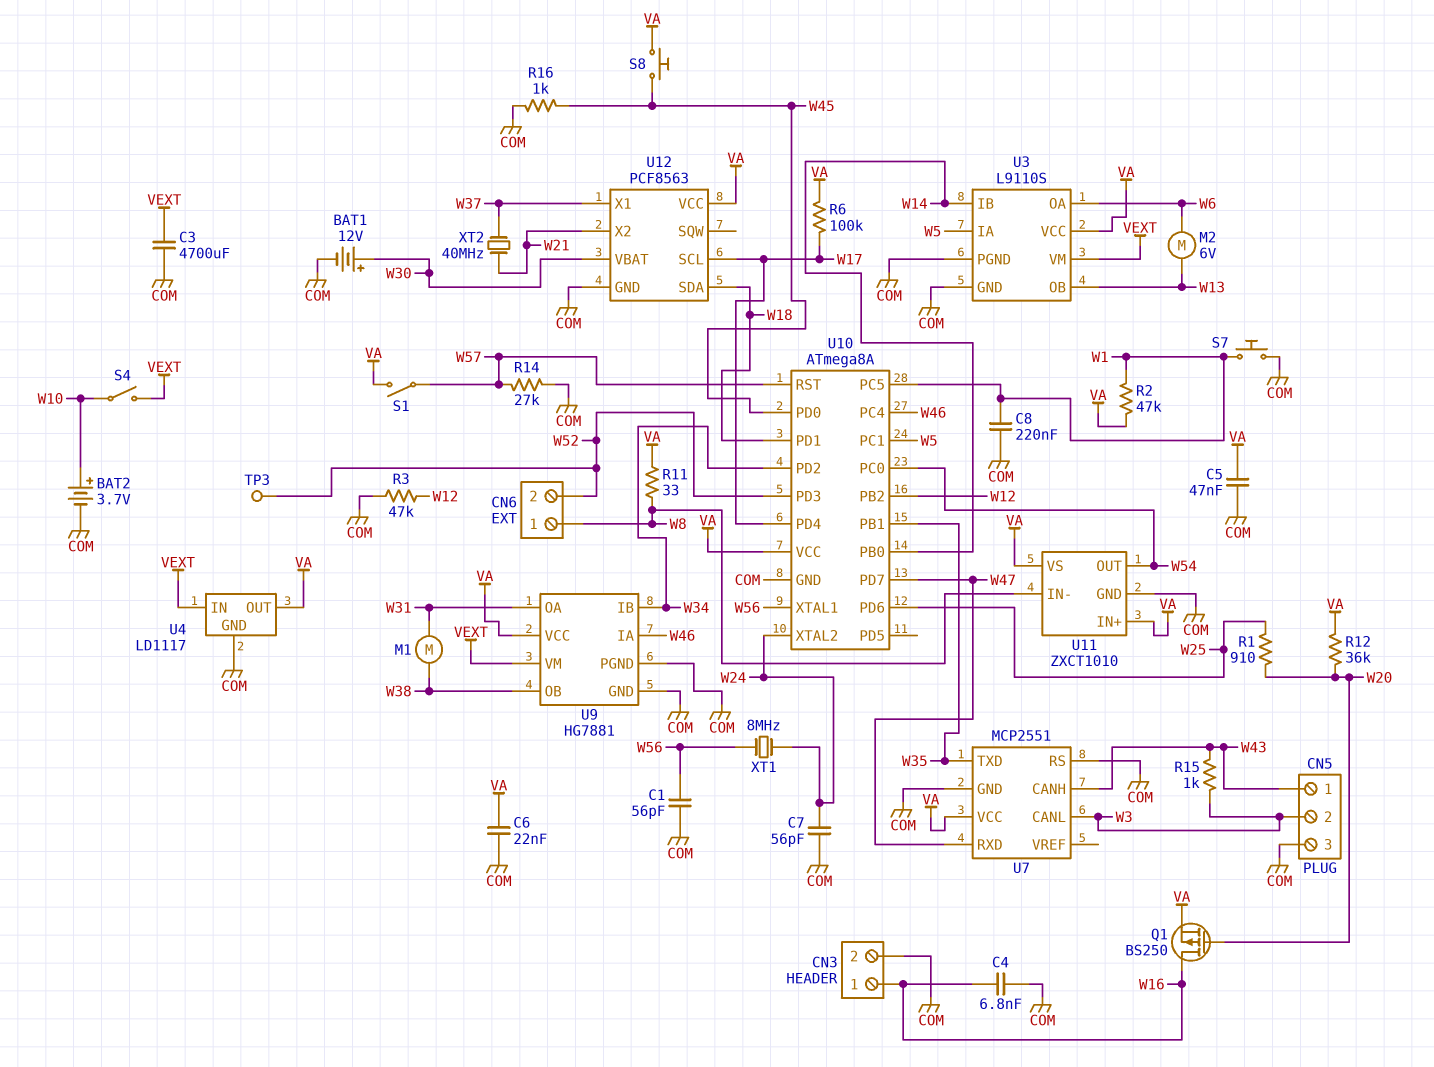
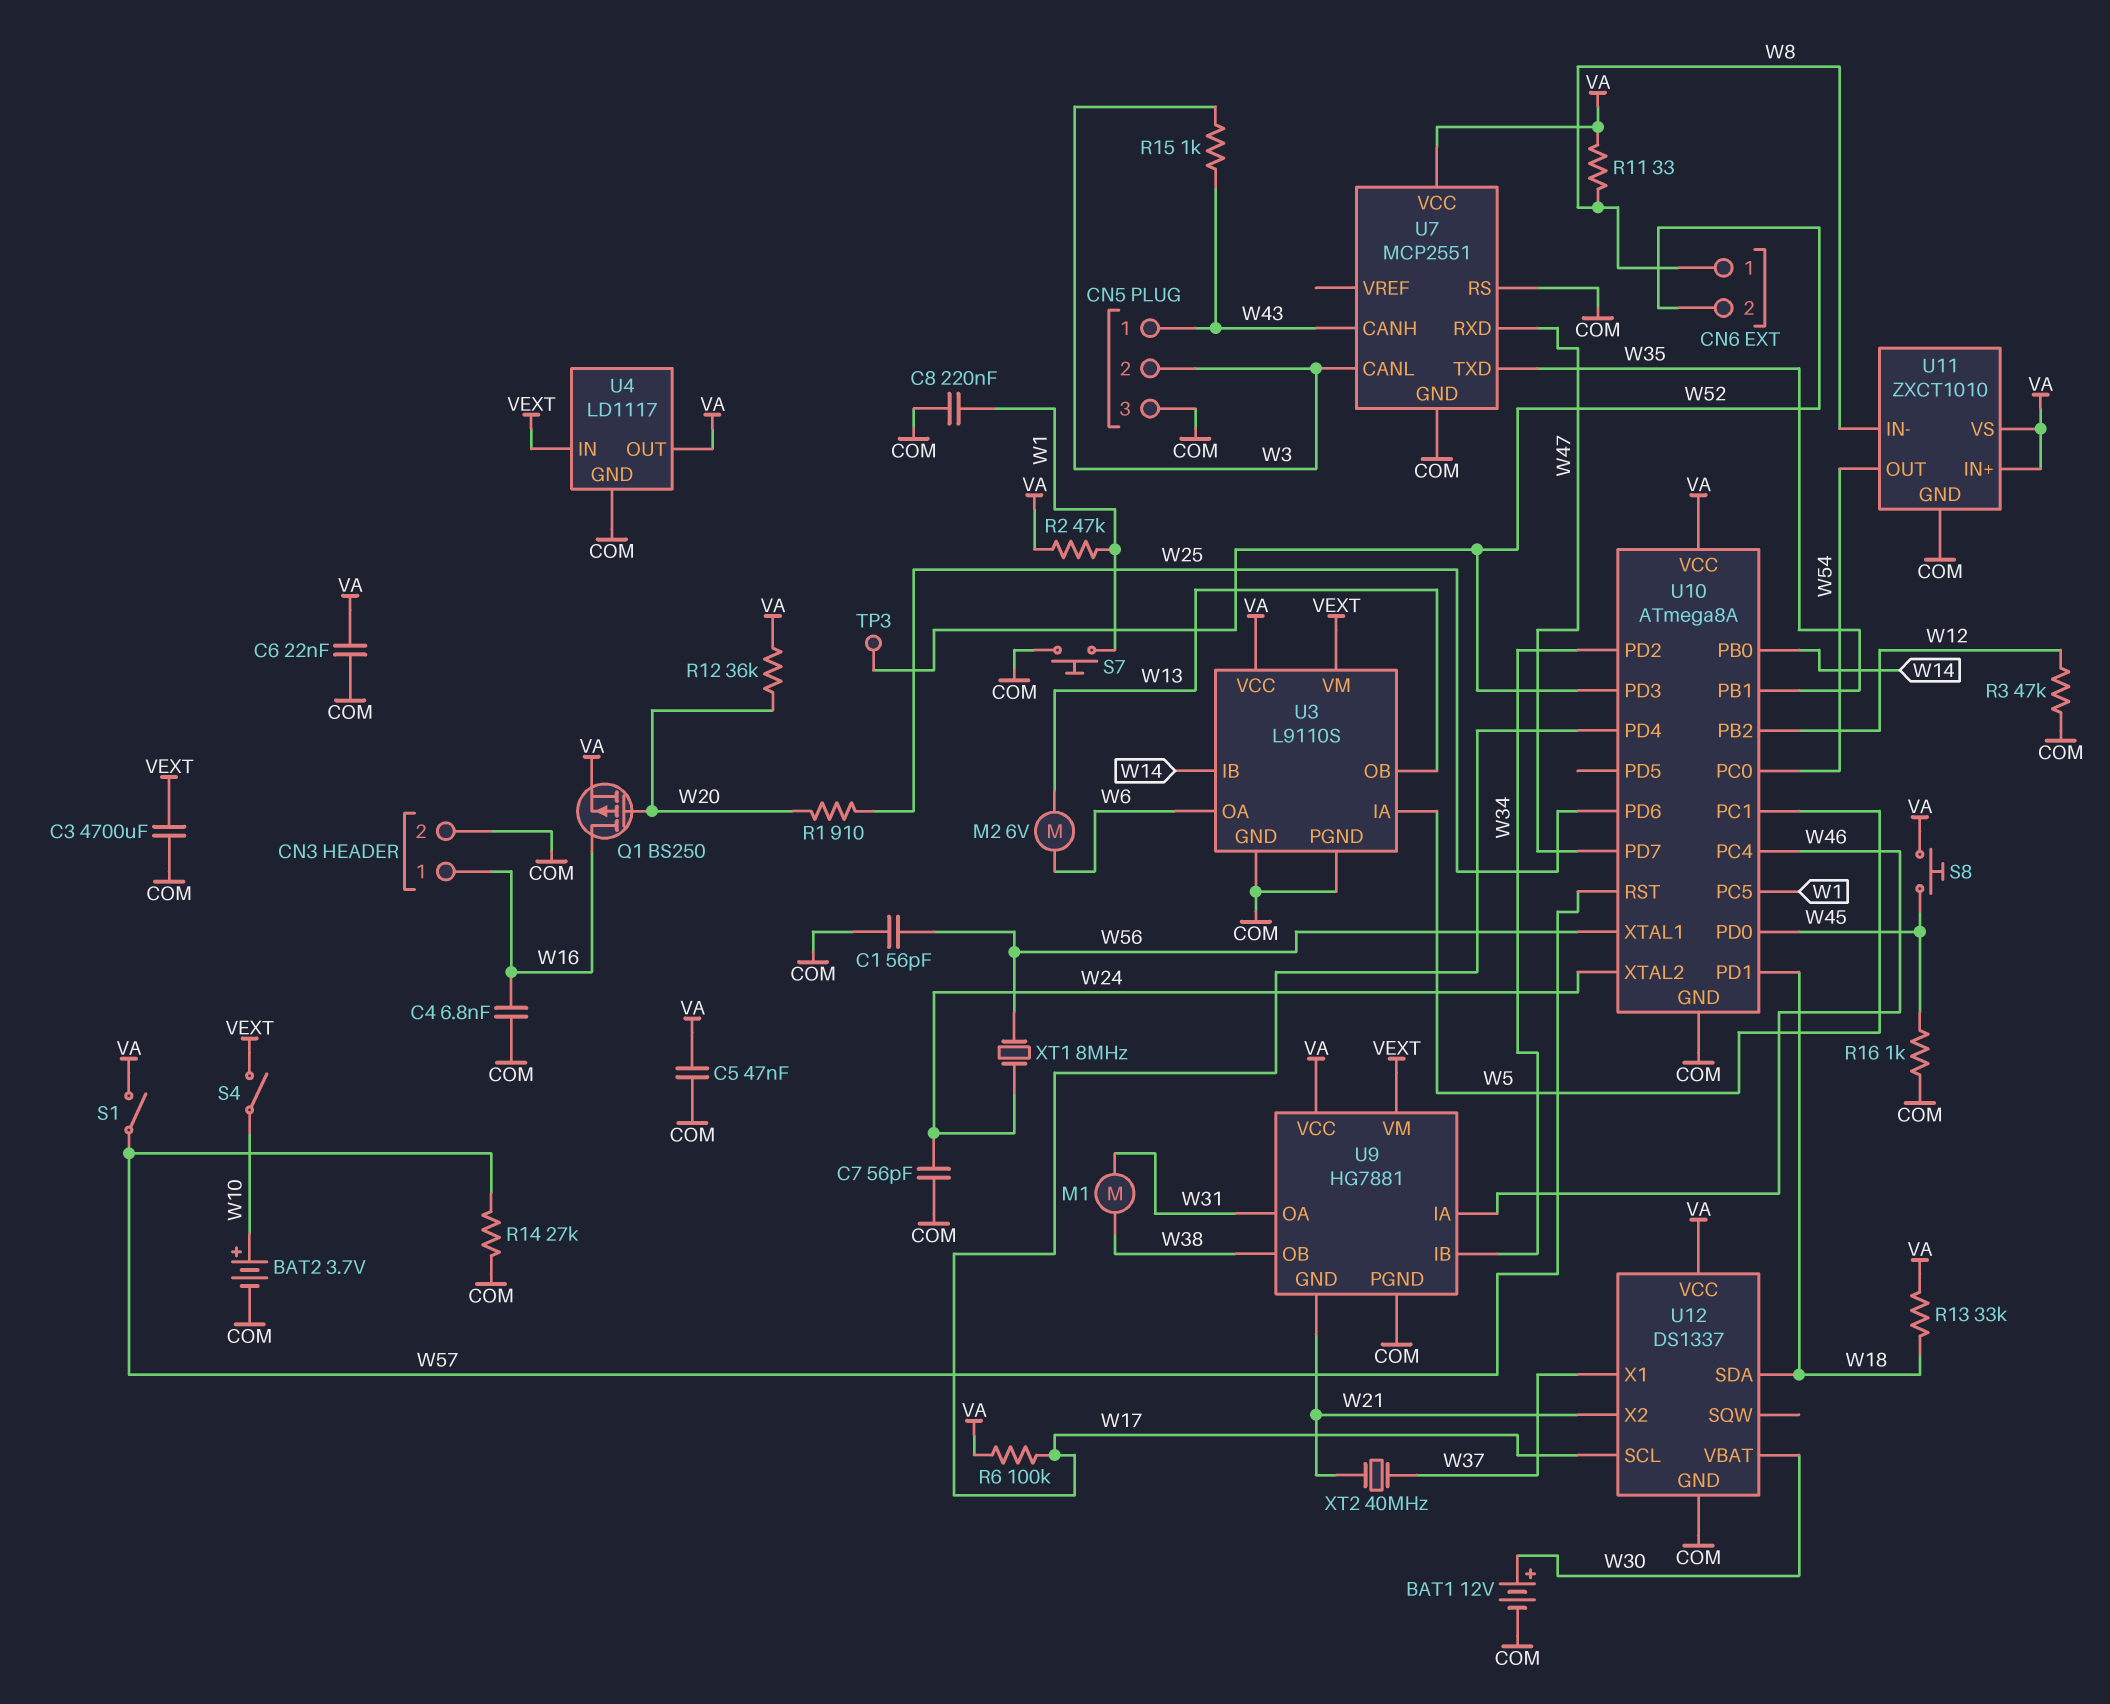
R13: none -> 33k (VA, W18)
U9 pin GND: COM -> W21
U12: PCF8563 -> DS1337

